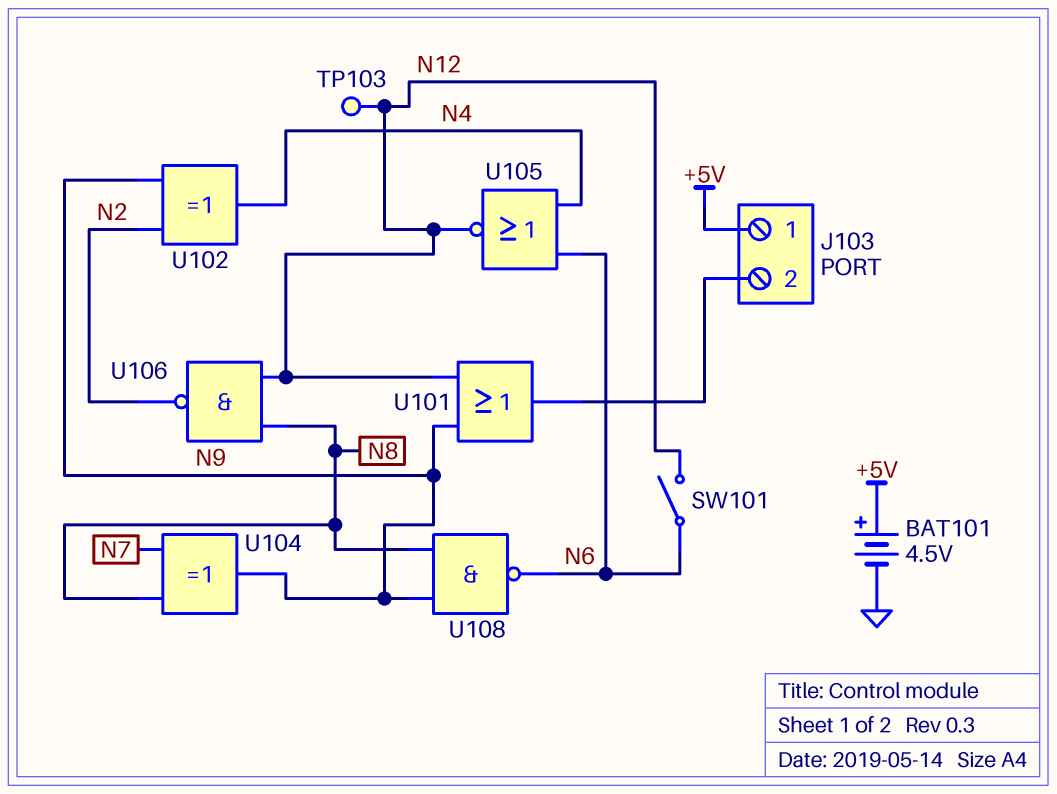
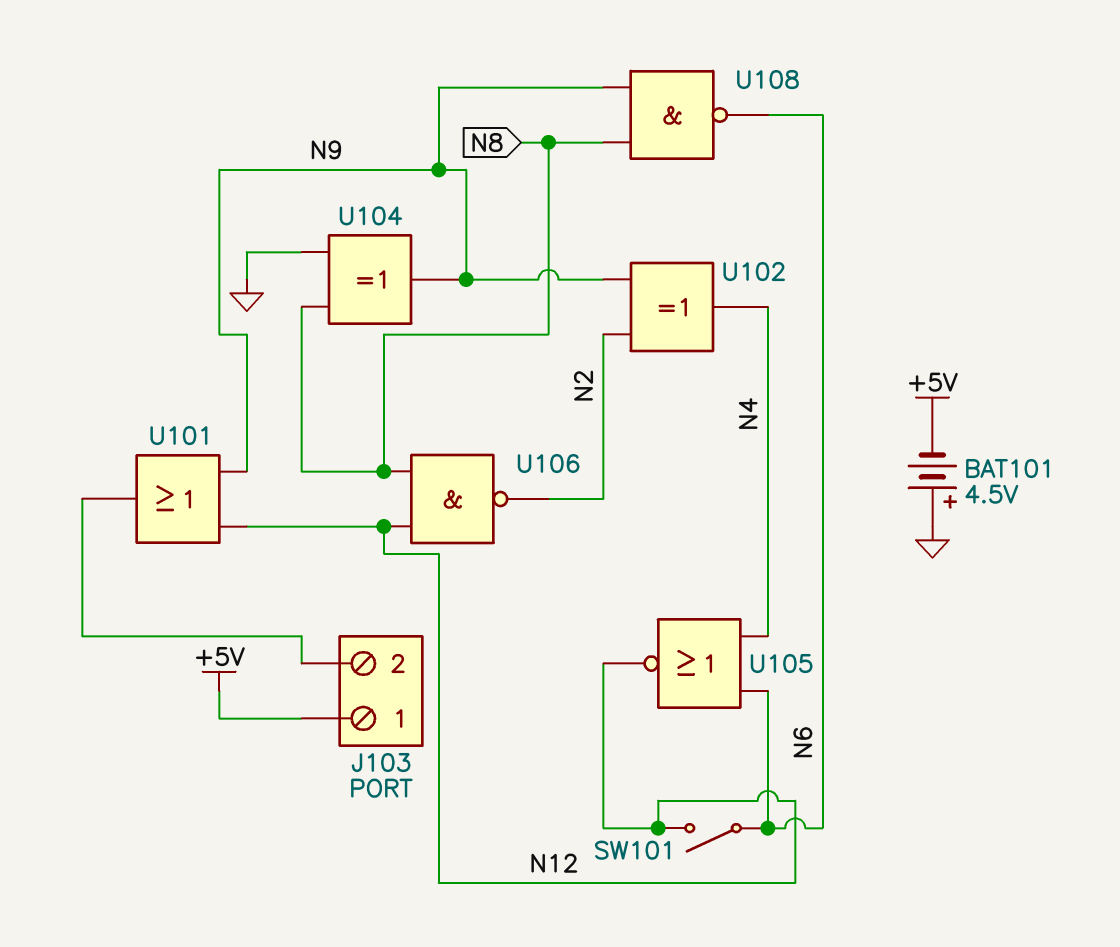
BAT101: 4.5V (plus +5V, minus GND) -> 4.5V (plus GND, minus +5V)
TP103: test point (N12) -> none
U104: XOR (in N7, in N8, out N9) -> XOR (in GND, in N8, out N9)

